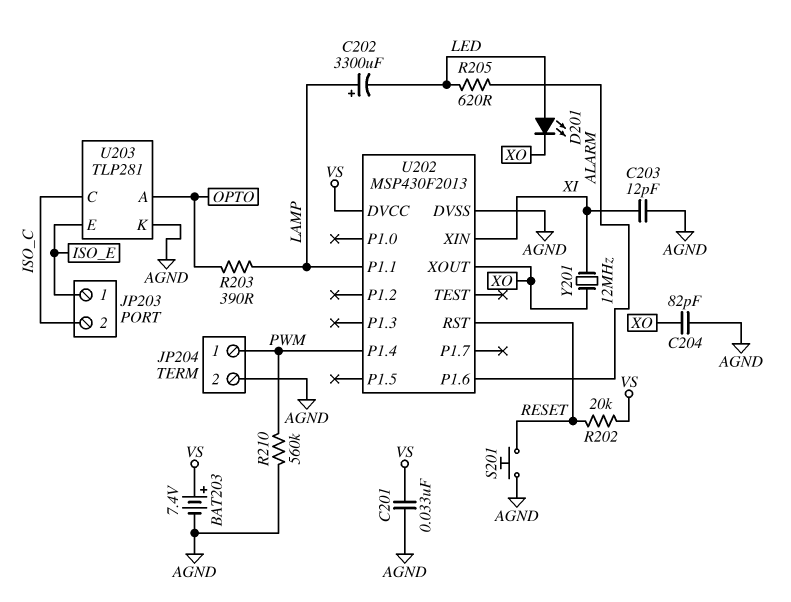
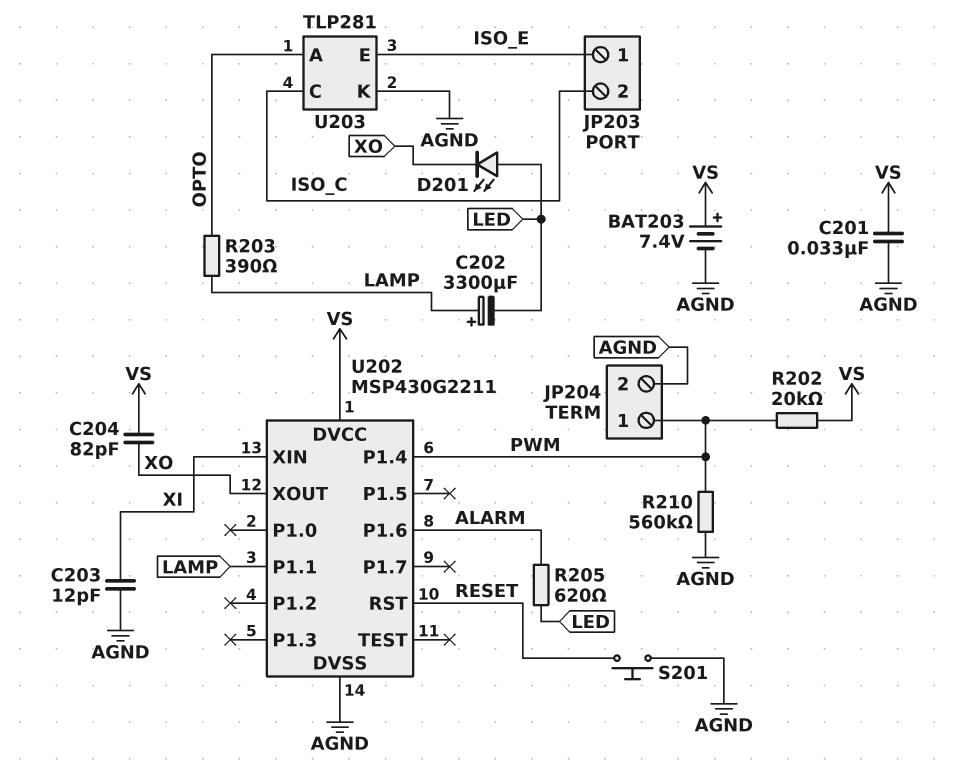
C204: 82pF (AGND, XO) -> 82pF (VS, XO)
R202: 20k (RESET, VS) -> 20k (PWM, VS)
U202: MSP430F2013 -> MSP430G2211
Y201: 12MHz (XI, XO) -> none

